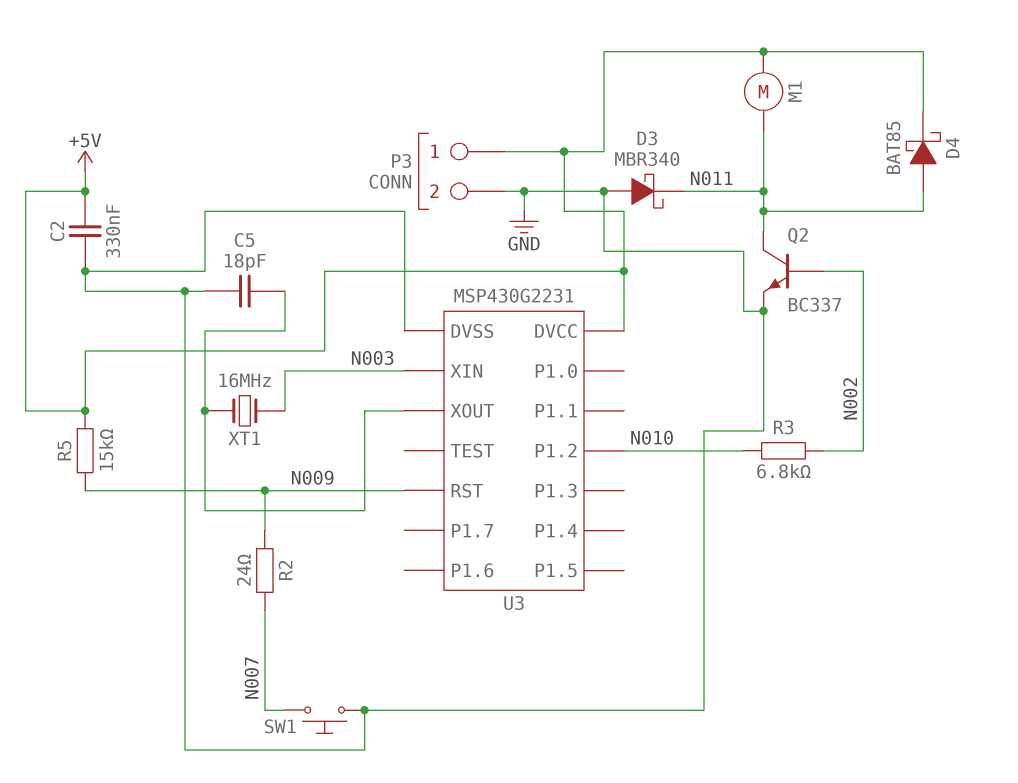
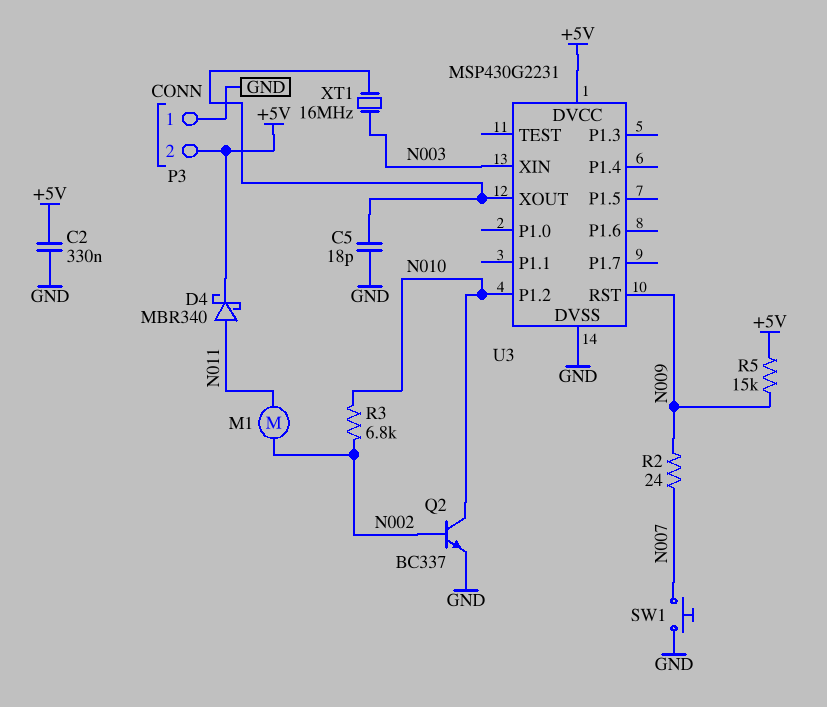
D3: schottky MBR340 (A GND, K N011) -> none
D4: schottky BAT85 (A N011, K +5V) -> schottky MBR340 (A N011, K +5V)
M1: motor (+5V, N011) -> motor (N002, N011)
P3 pin 1: +5V -> GND
P3 pin 2: GND -> +5V
Q2: NPN BC337 (B N002, C N011, E GND) -> NPN BC337 (B N002, C N010, E GND)

